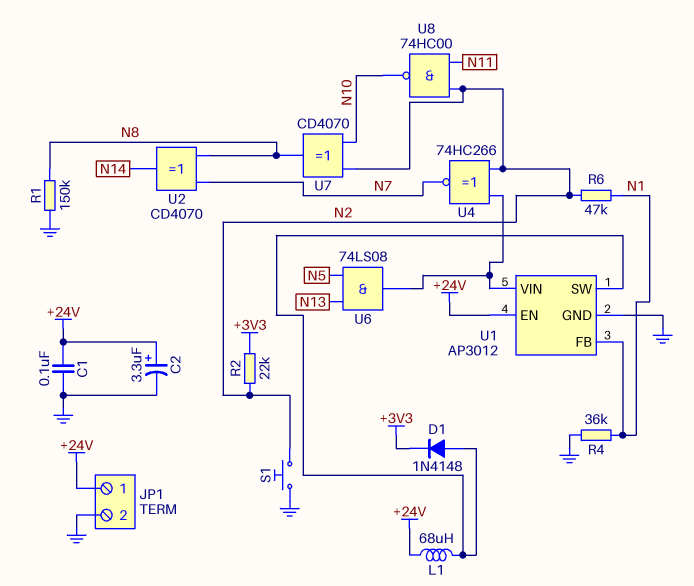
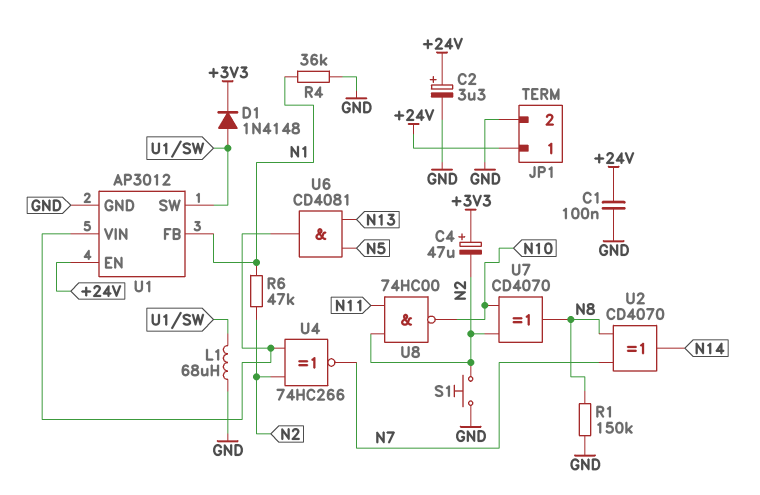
C4: none -> 47uF (plus +3V3, minus N2)
L1: 68uH (+24V, U1/SW) -> 68uH (GND, U1/SW)
R2: 22k (+3V3, N2) -> none
U6: AND 74LS08 (in N5, in N13, out U1/VIN) -> AND CD4081 (in N5, in N13, out U1/VIN)

